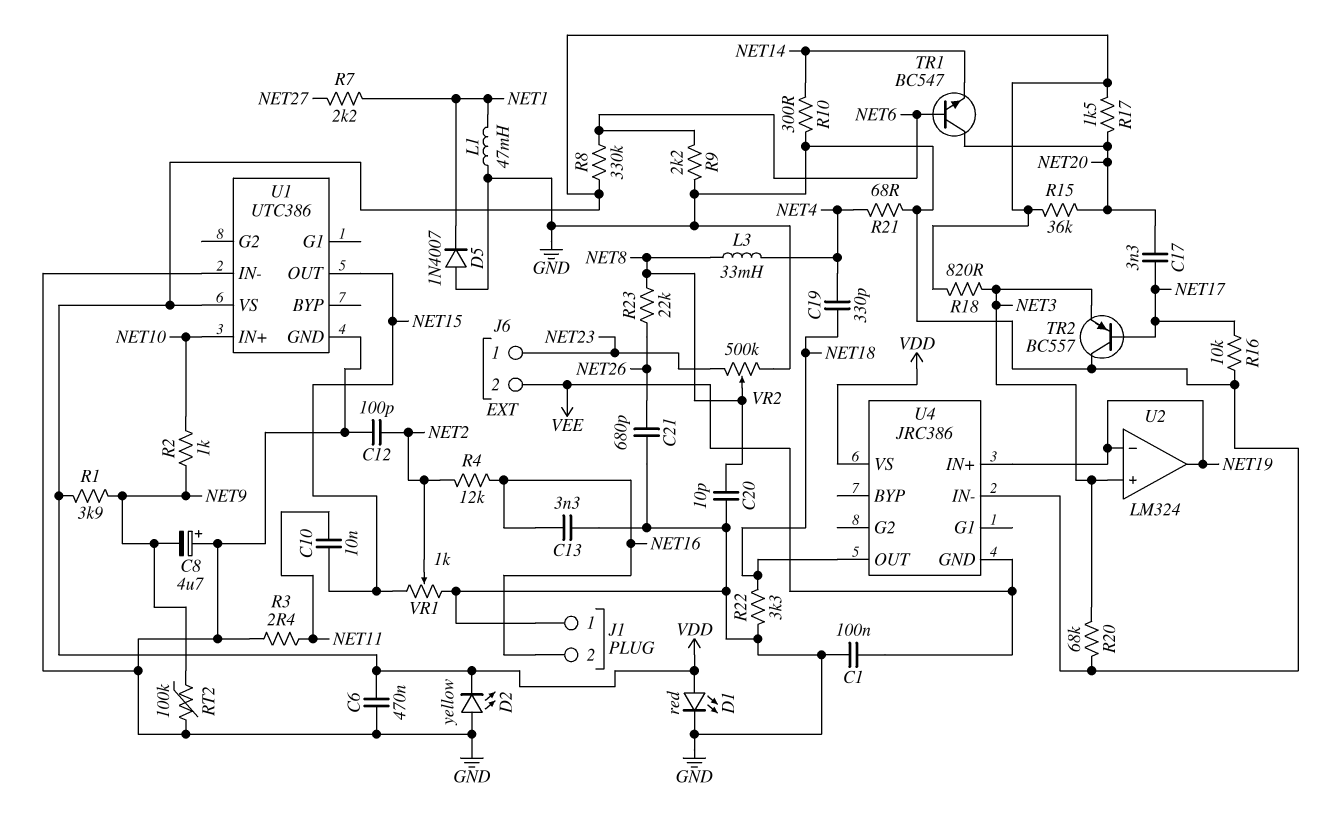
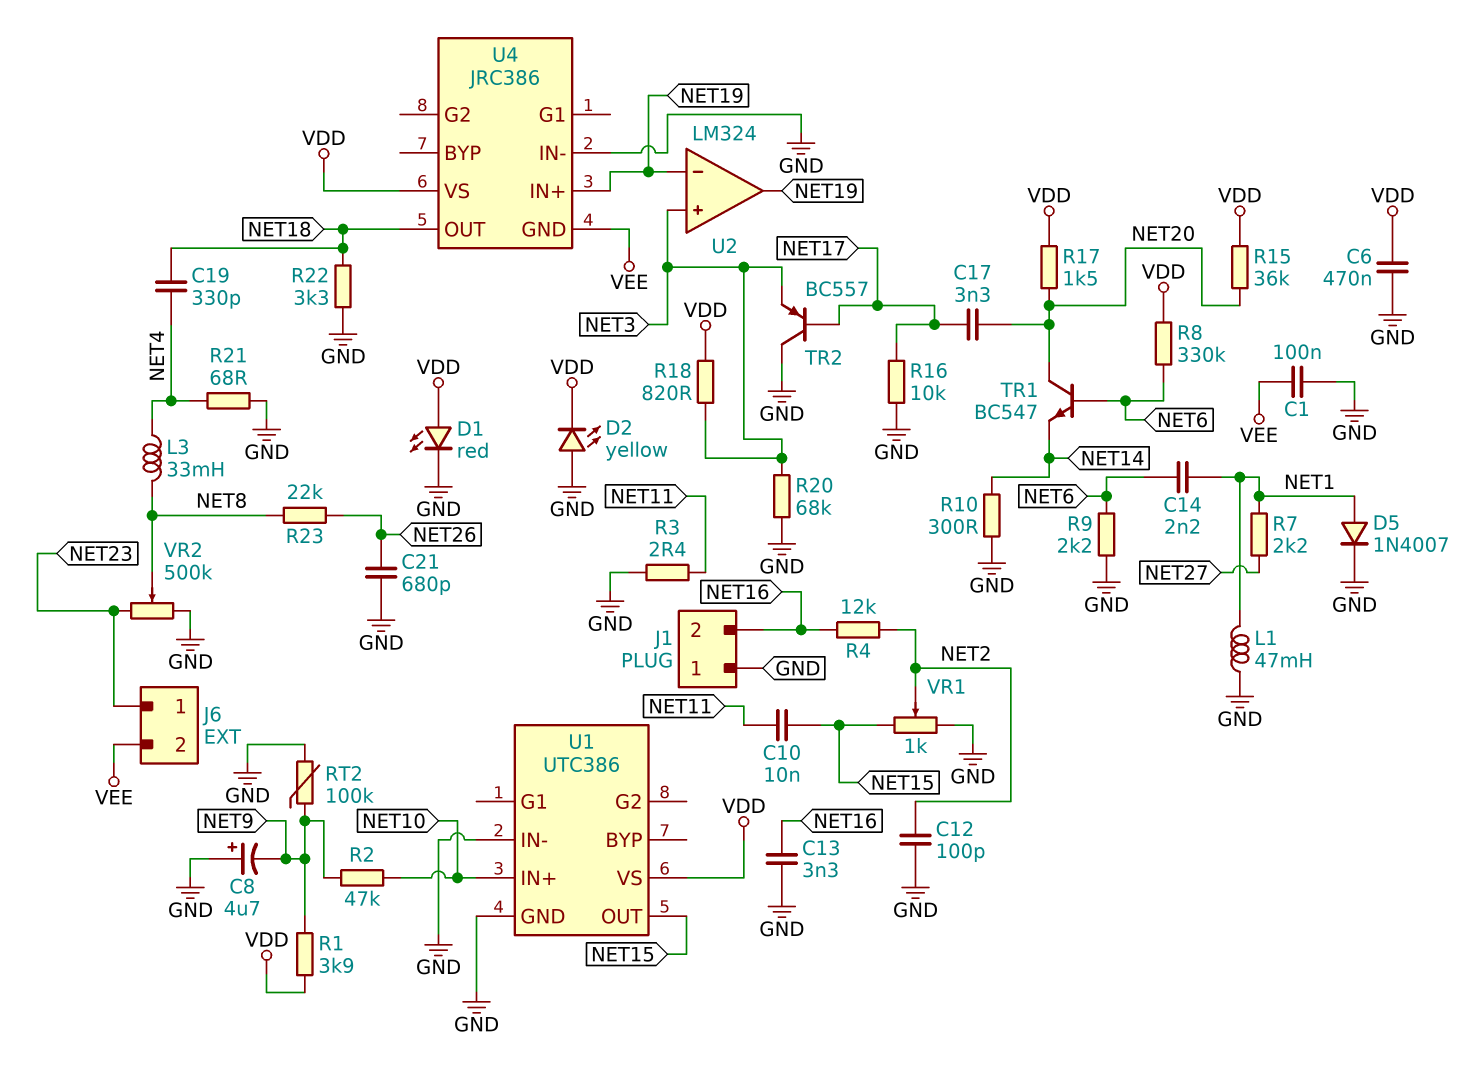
C14: none -> 2.2nF (NET1, NET6)
C20: 10pF (GND, NET8) -> none
D5: diode 1N4007 (A GND, K NET1) -> diode 1N4007 (A NET1, K GND)
R2: 1k (NET9, NET10) -> 47k (NET9, NET10)

